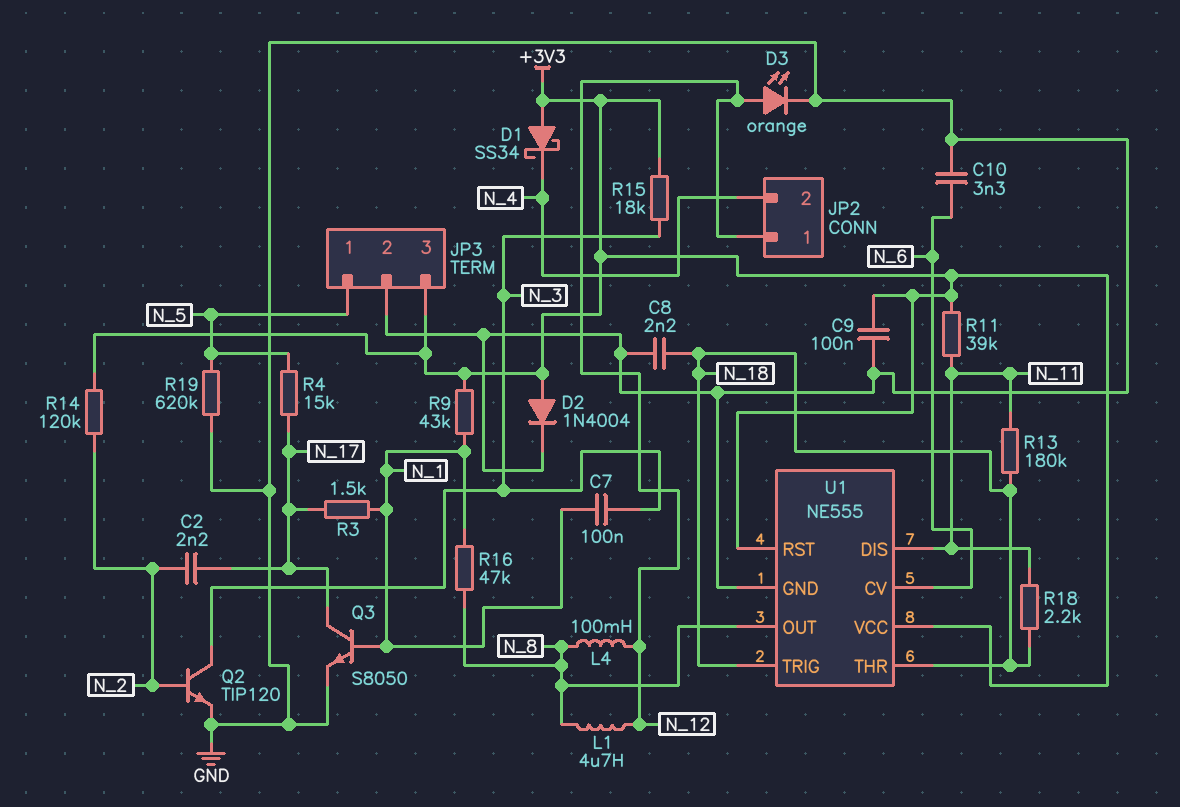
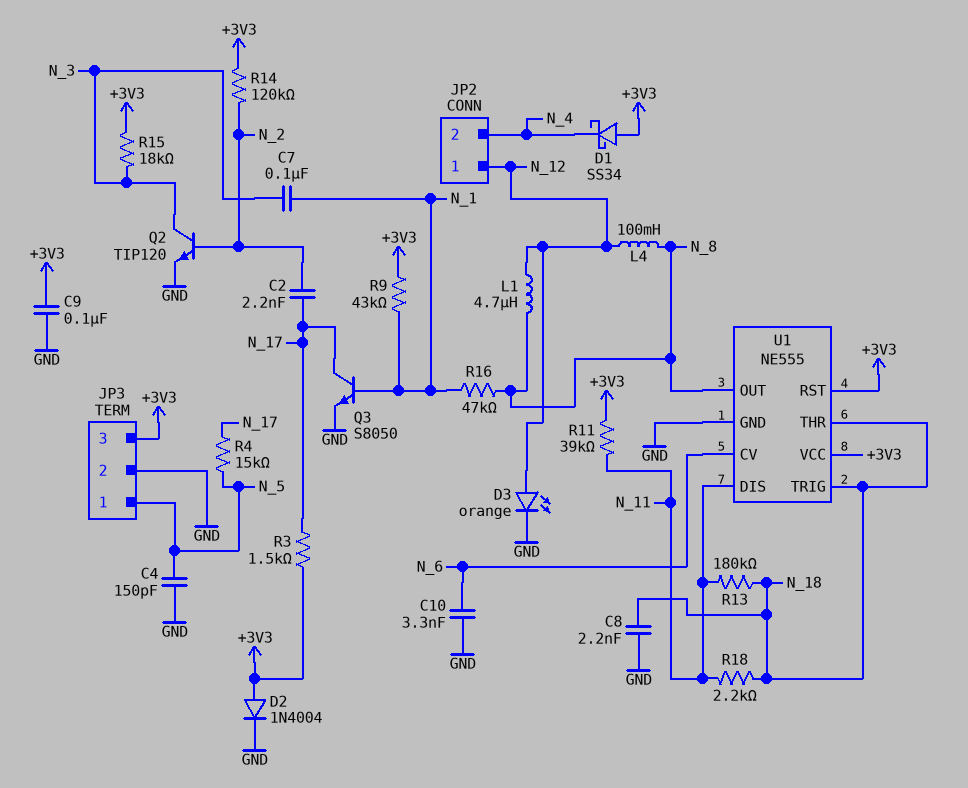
C4: none -> 150pF (GND, N_5)
R3: 1.5k (N_1, N_17) -> 1.5k (+3V3, N_17)
R19: 620k (GND, N_5) -> none

